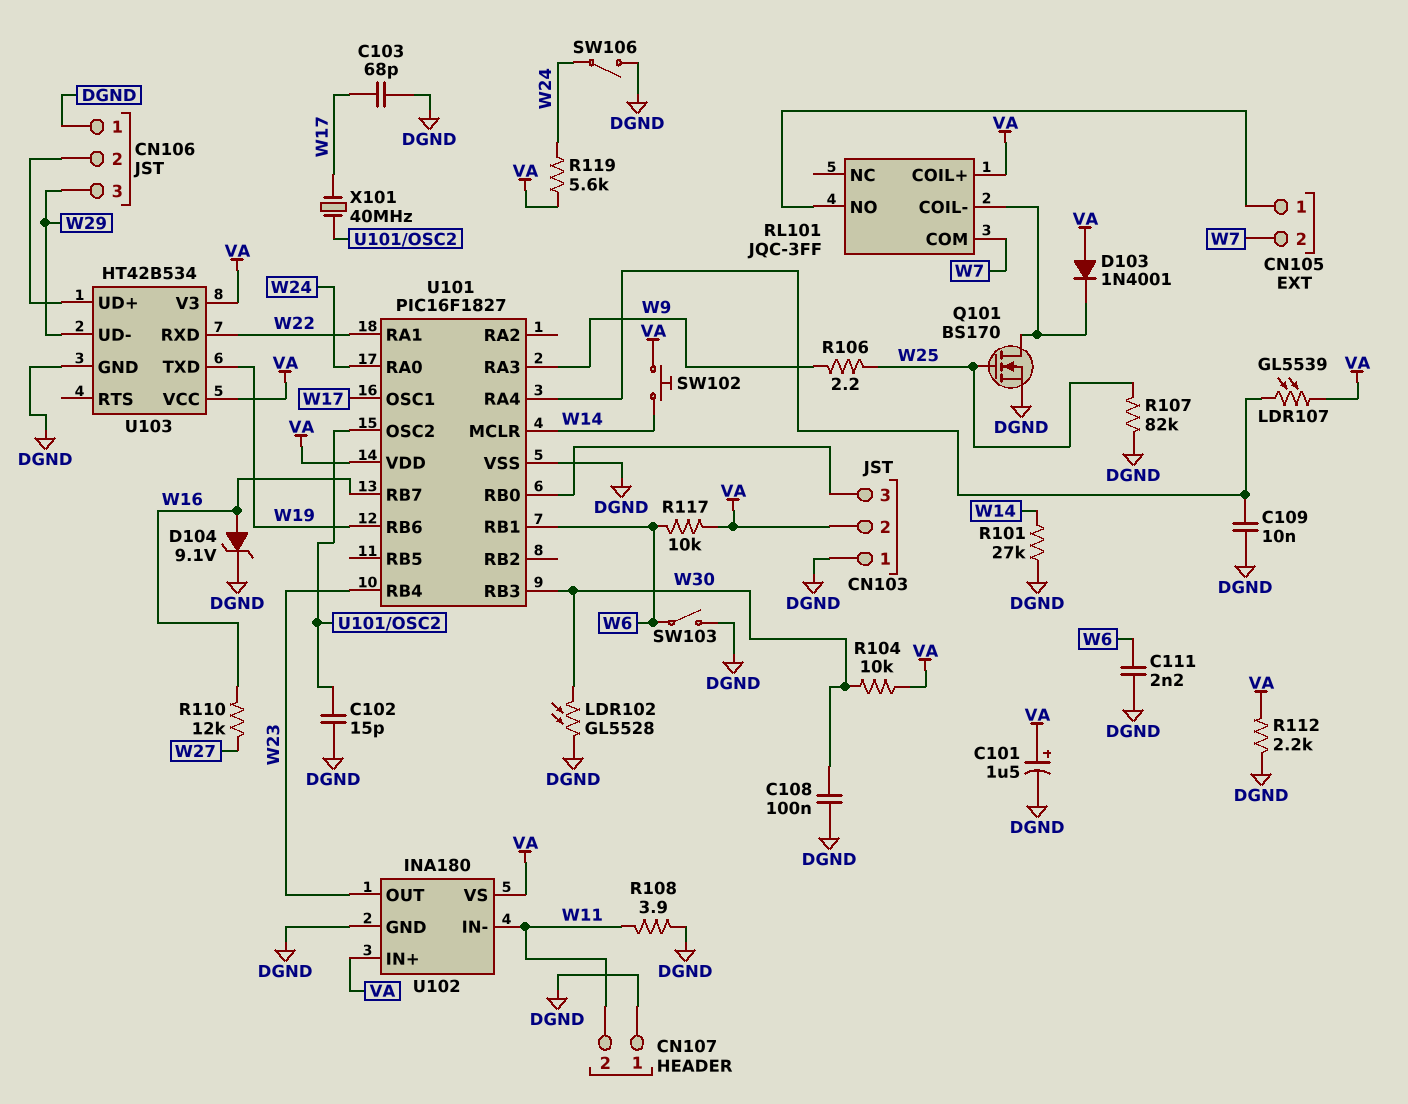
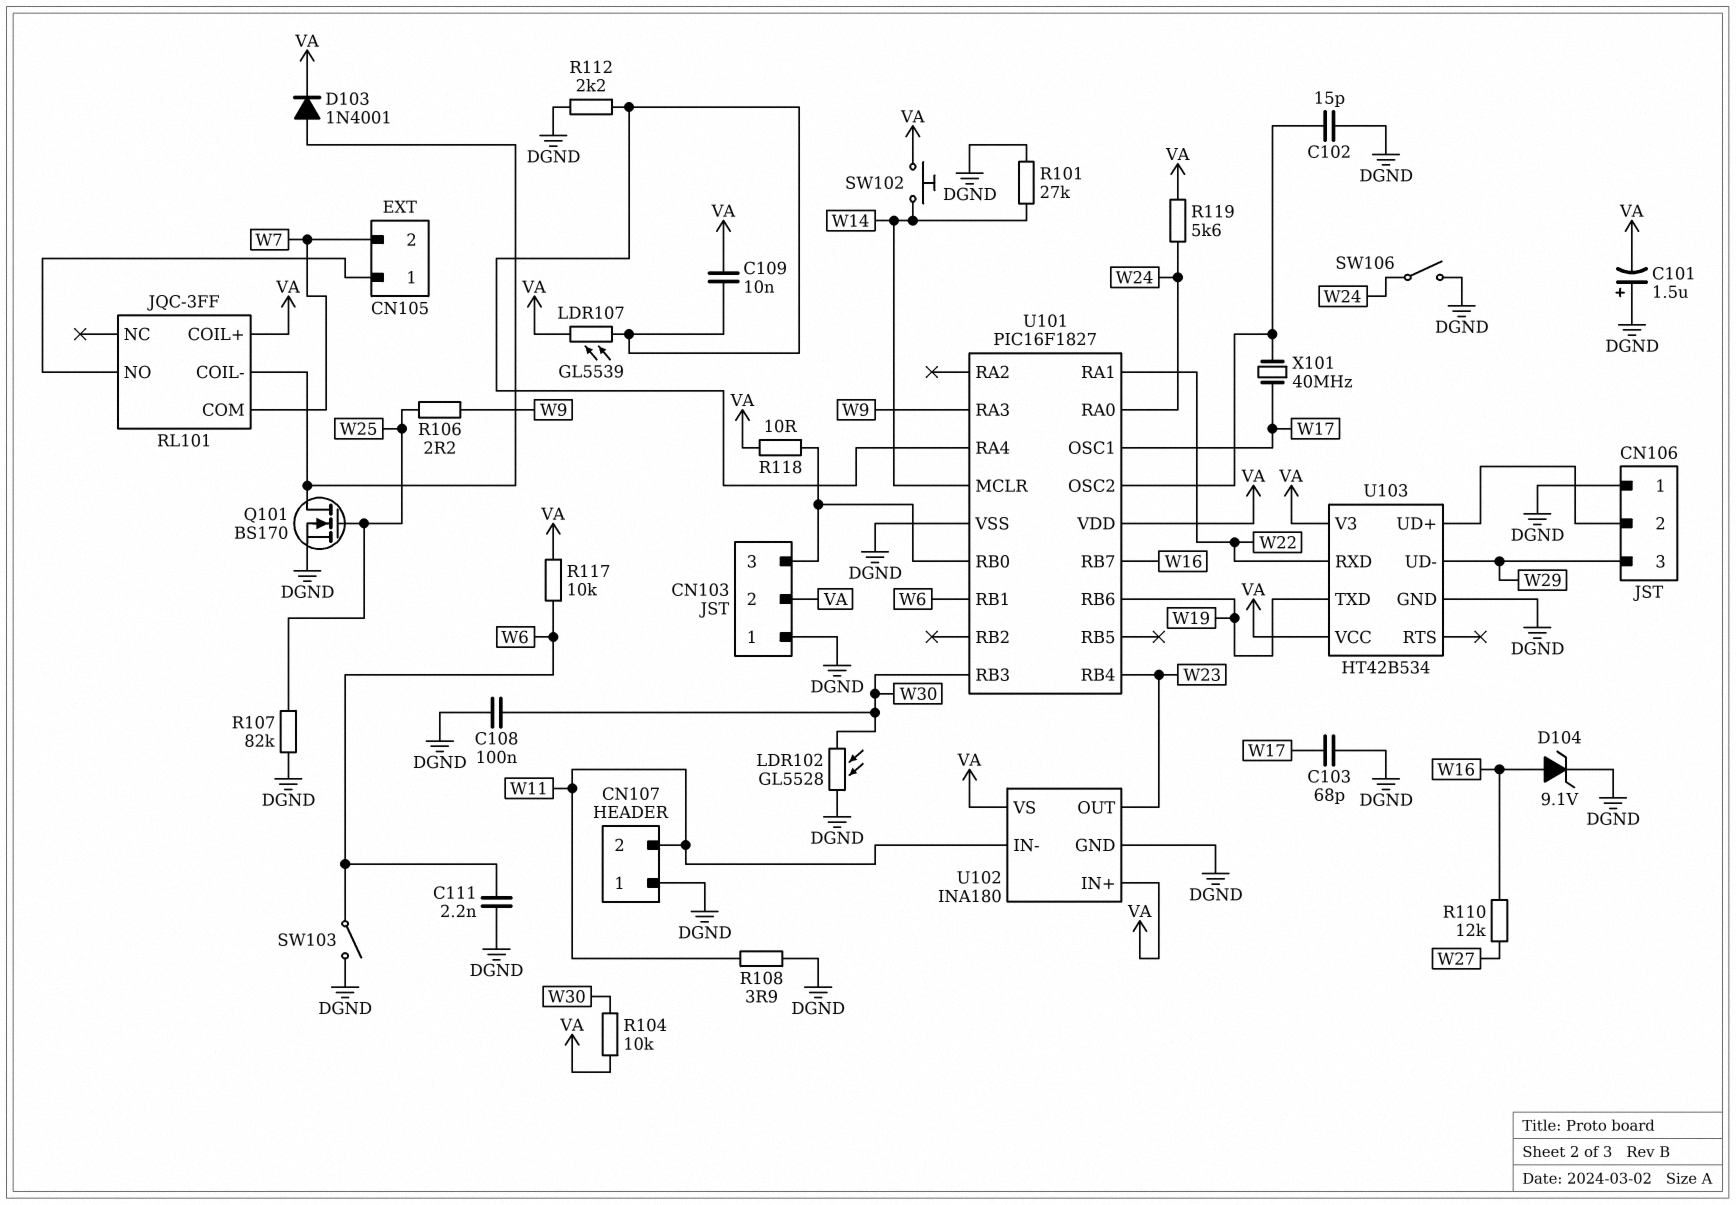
C101: 1.5uF (plus VA, minus DGND) -> 1.5uF (plus DGND, minus VA)
C109: 10nF (DGND, U101/RA4) -> 10nF (U101/RA4, VA)
D103: diode 1N4001 (A VA, K RL101/COIL-) -> diode 1N4001 (A RL101/COIL-, K VA)
R112: 2.2k (DGND, VA) -> 2.2k (DGND, U101/RA4)
R118: none -> 10 (CN103/3, VA)

